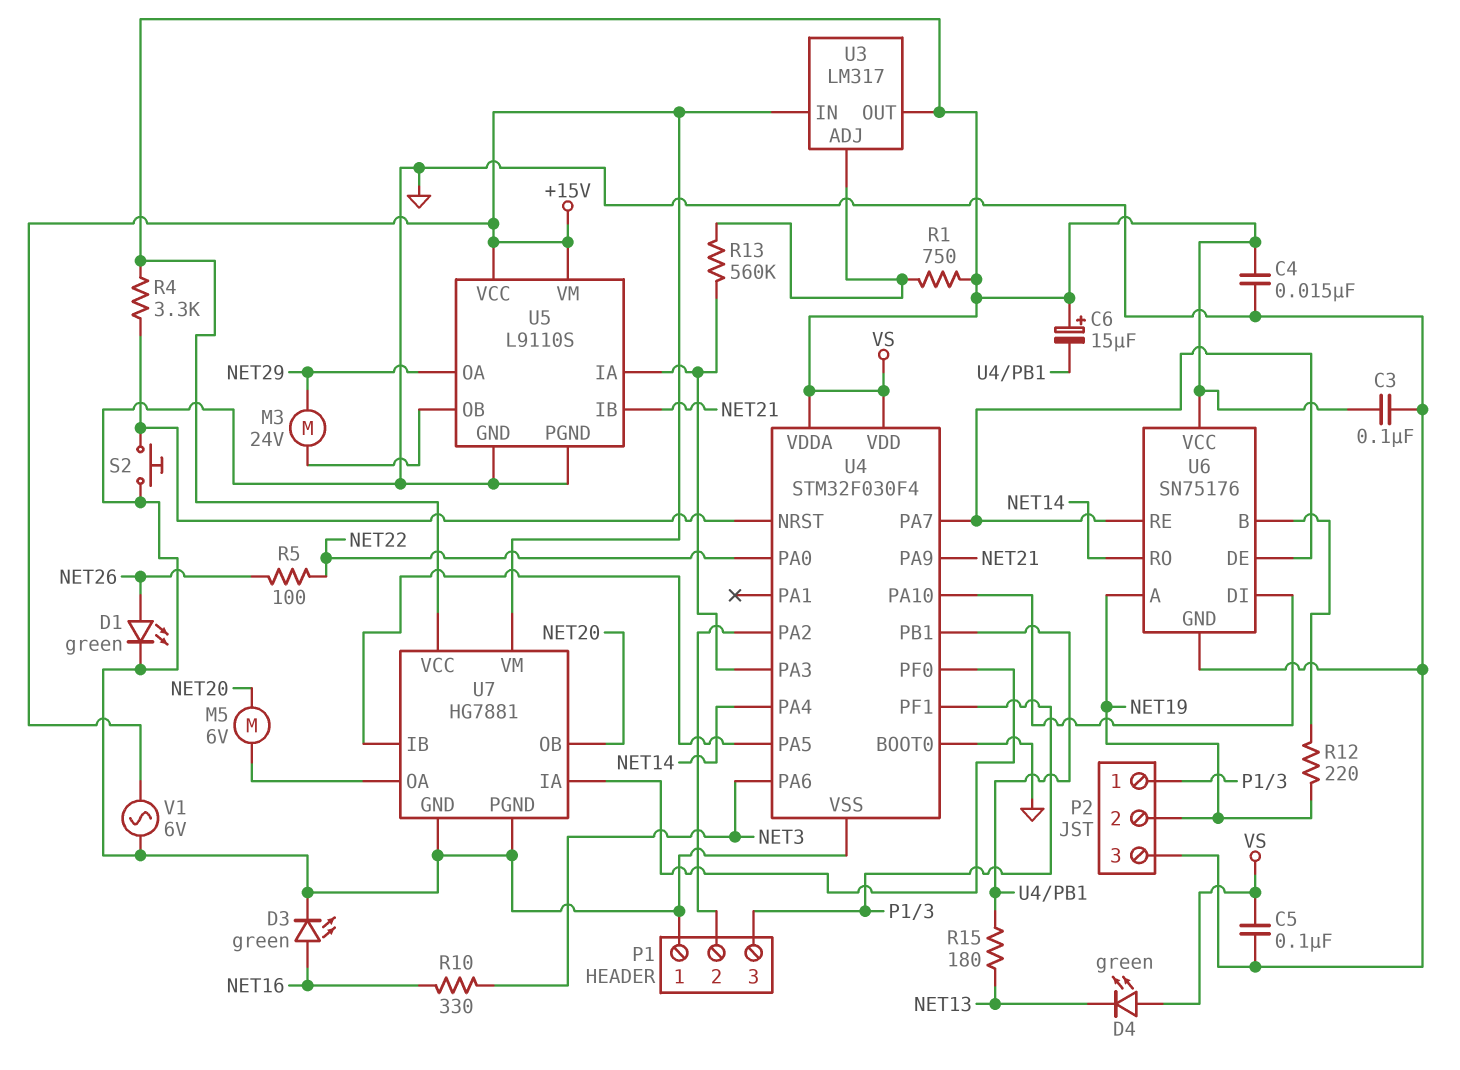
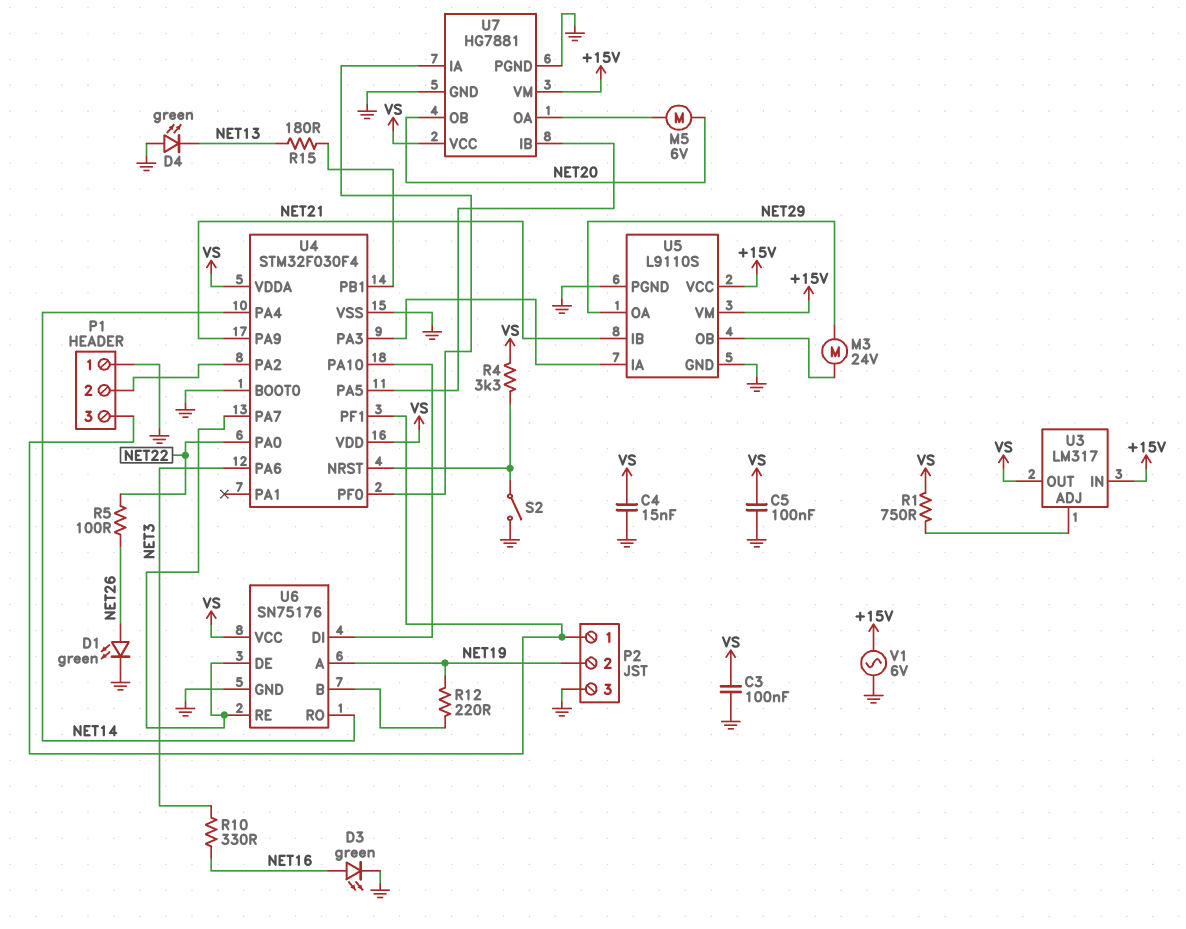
C6: 15uF (plus VS, minus U4/PB1) -> none
D4: LED green (A VS, K NET13) -> LED green (A GND, K NET13)
R13: 560k (U3/ADJ, U4/PA3) -> none
S2: button (GND, U4/NRST) -> switch (GND, U4/NRST)

